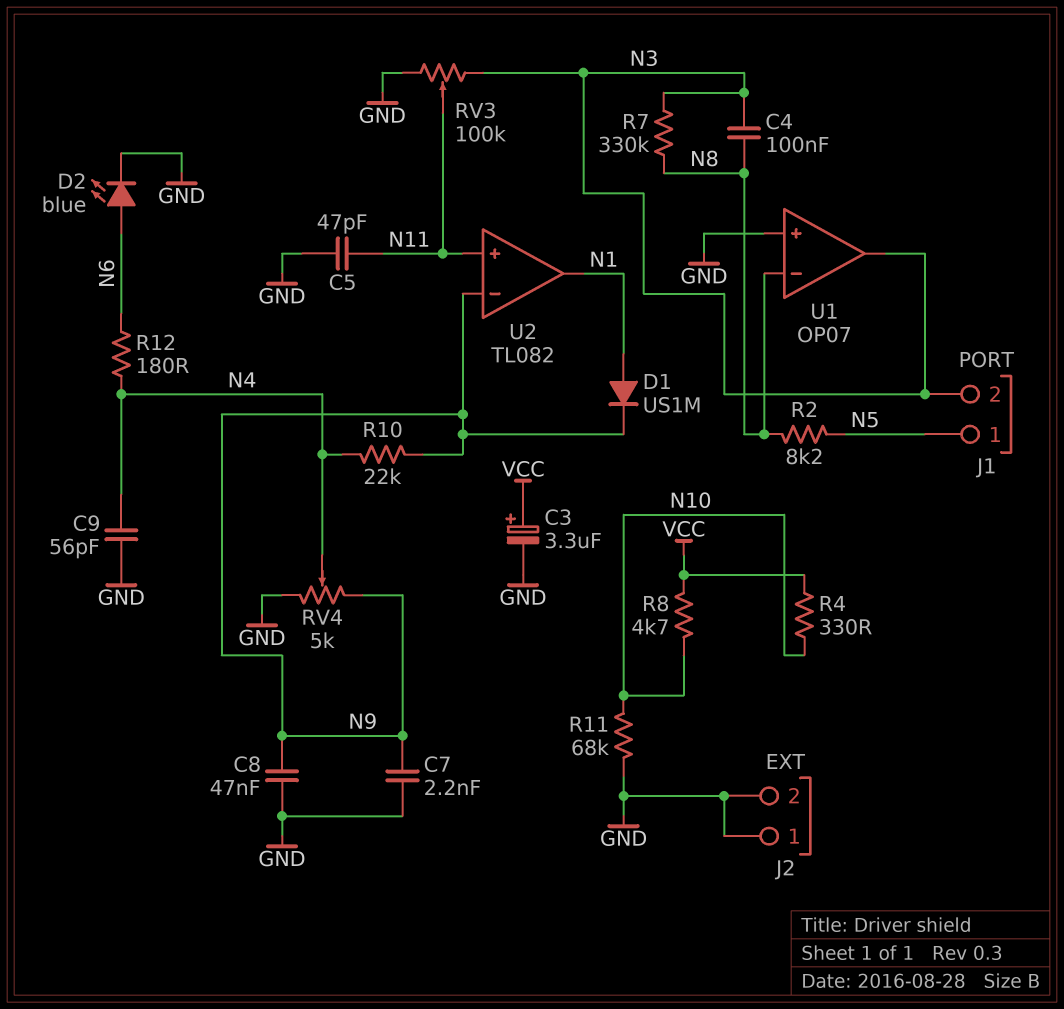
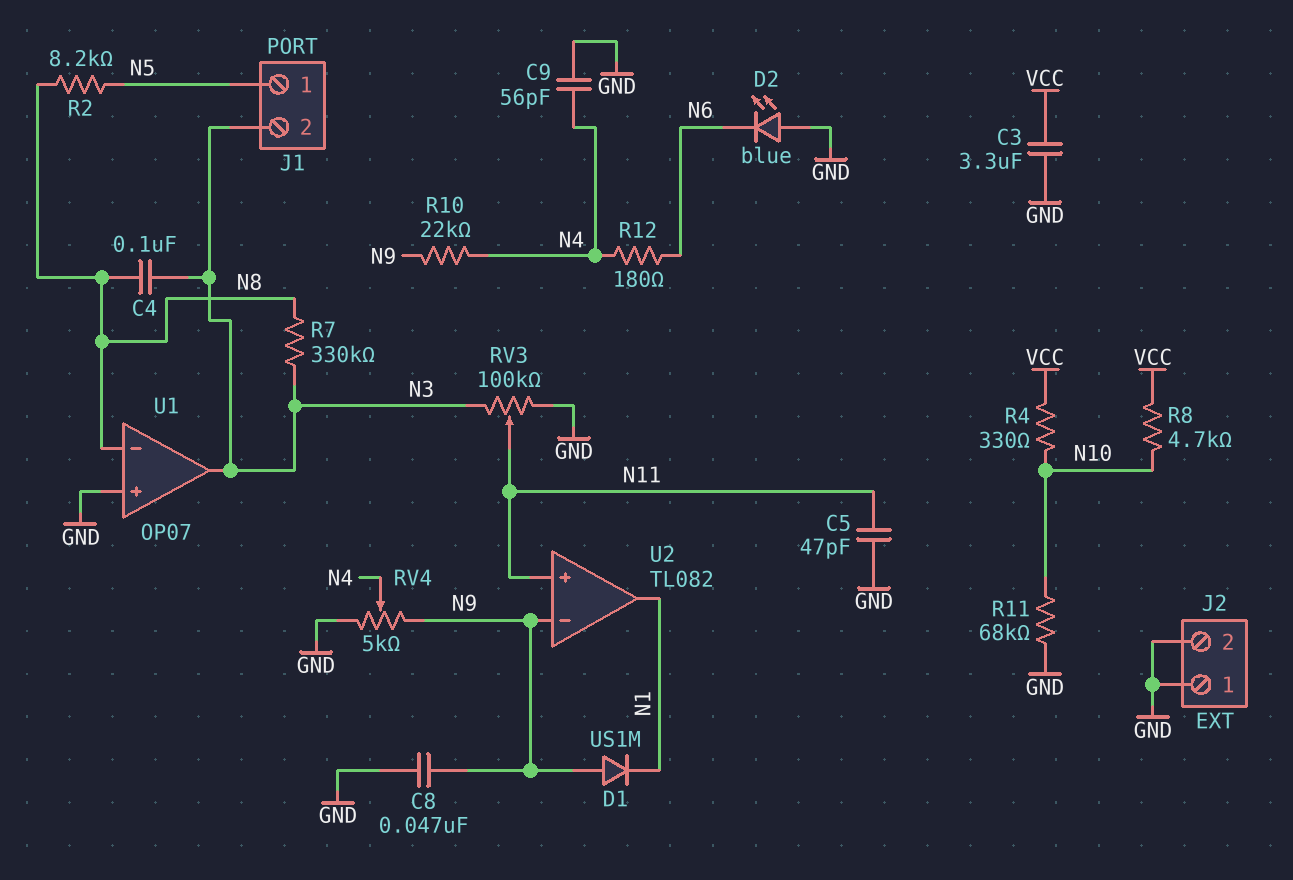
C3: 3.3uF (plus VCC, minus GND) -> 3.3uF (GND, VCC)
C7: 2.2nF (GND, N9) -> none
D1: diode US1M (A N1, K N9) -> diode US1M (A N9, K N1)
D2: LED blue (A N6, K GND) -> LED blue (A GND, K N6)

